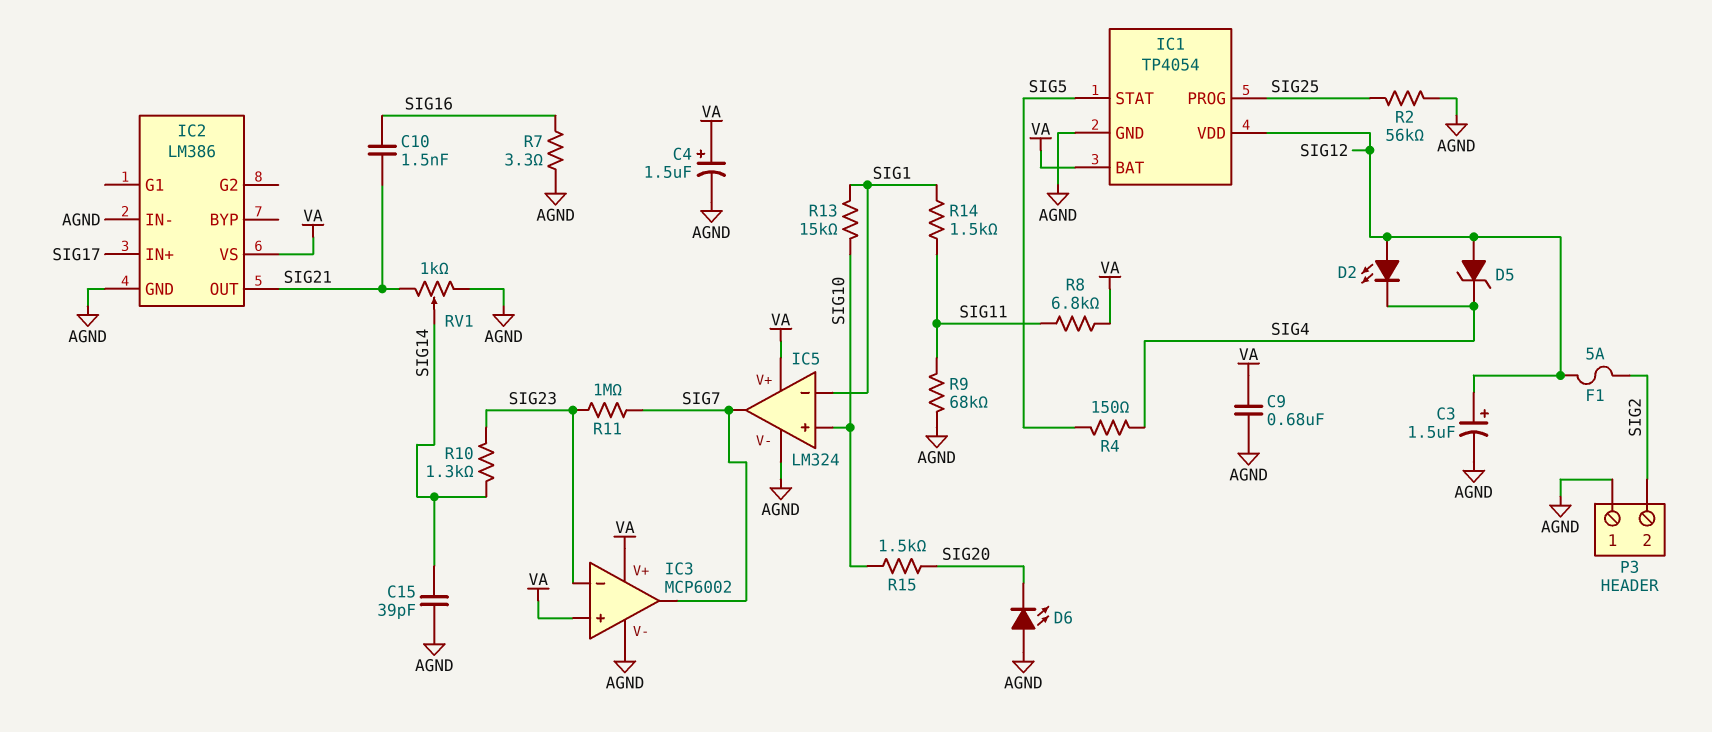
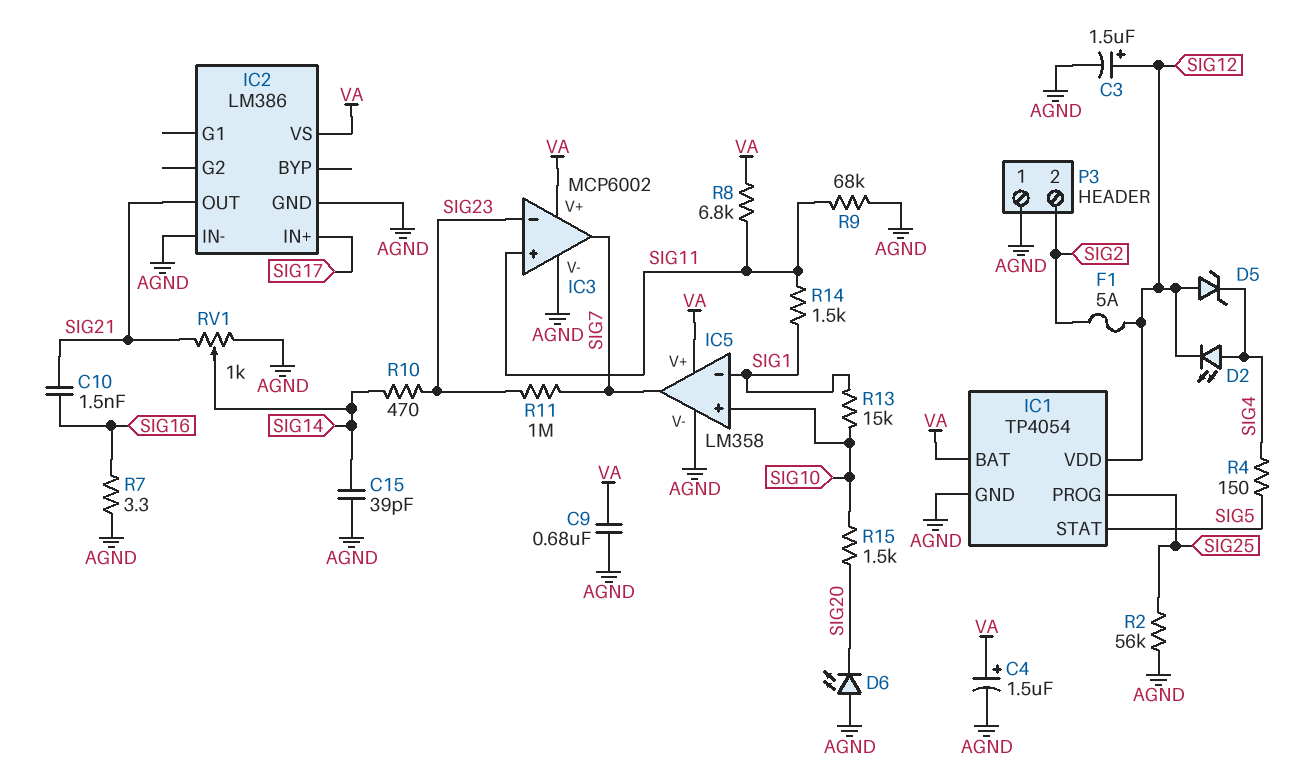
D2: LED (A SIG12, K SIG4) -> LED (A SIG4, K SIG12)
IC3 pin in+: VA -> SIG11
IC5: LM324 -> LM358
R10: 1.3k (SIG14, SIG23) -> 470 (SIG14, SIG23)

